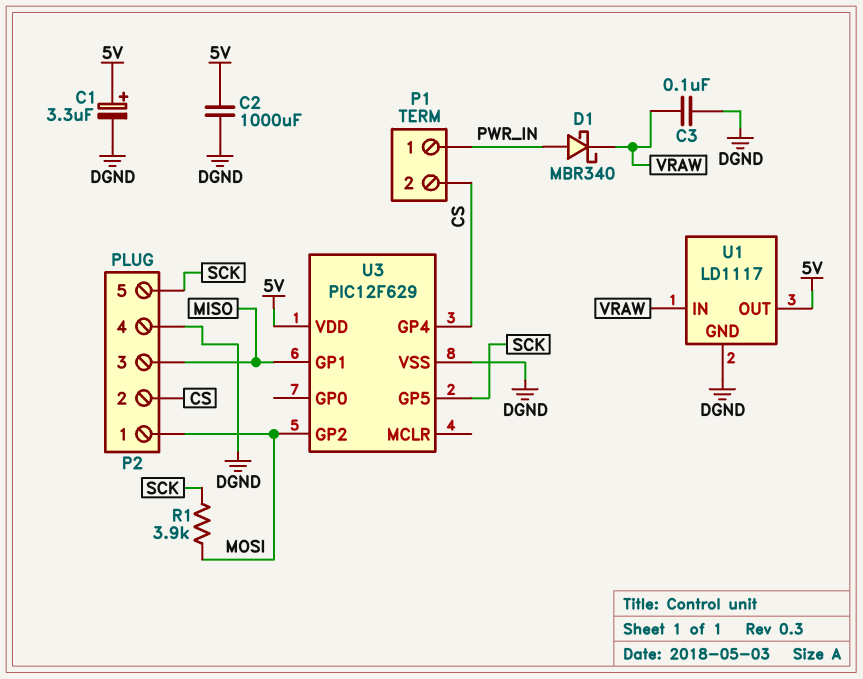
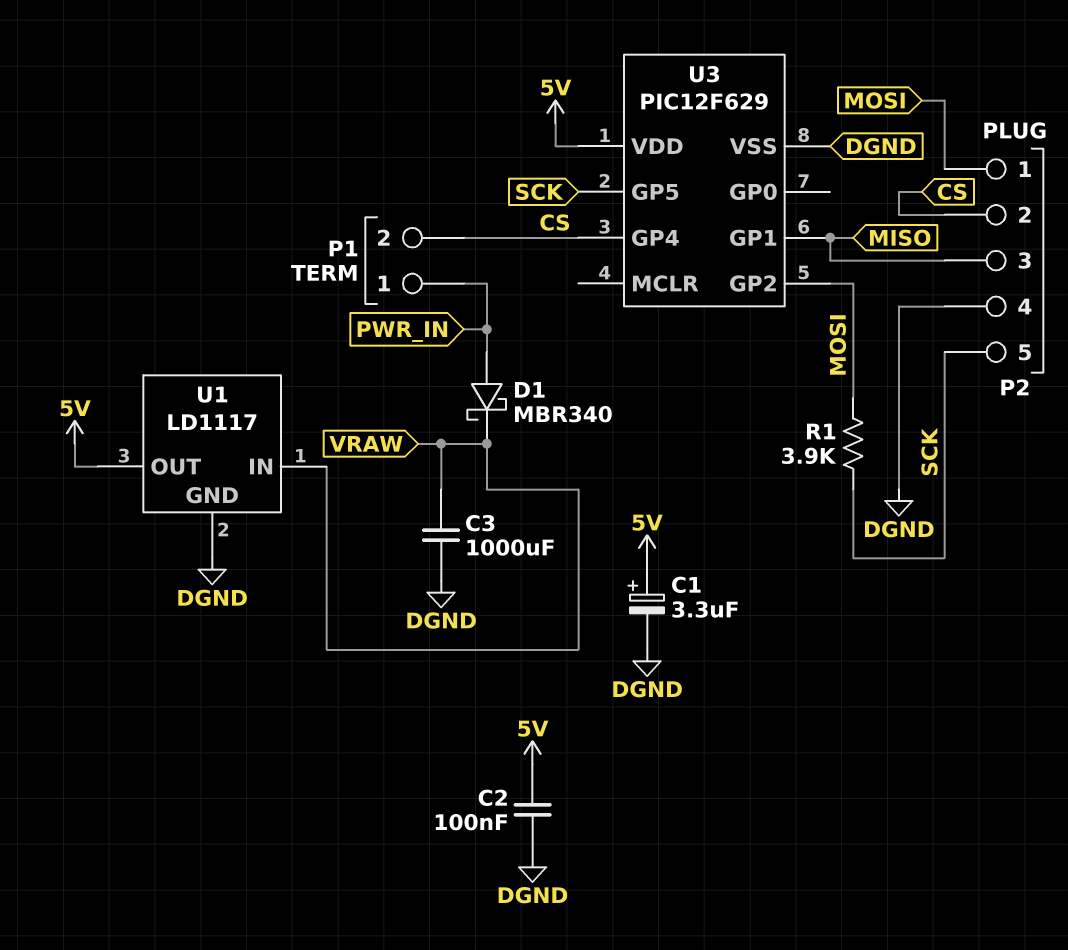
C2: 1000uF (5V, DGND) -> 100nF (5V, DGND)
C3: 100nF (DGND, VRAW) -> 1000uF (DGND, VRAW)

